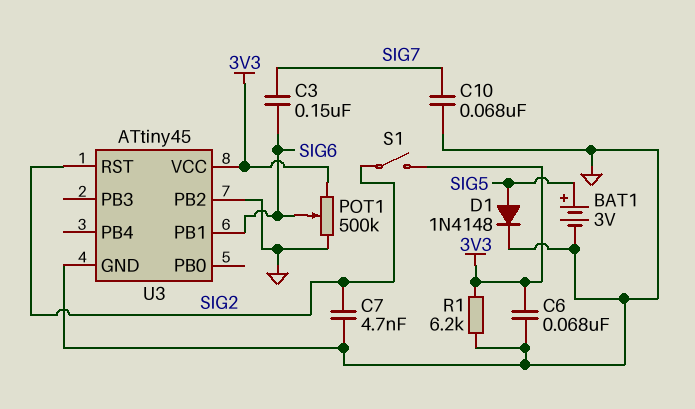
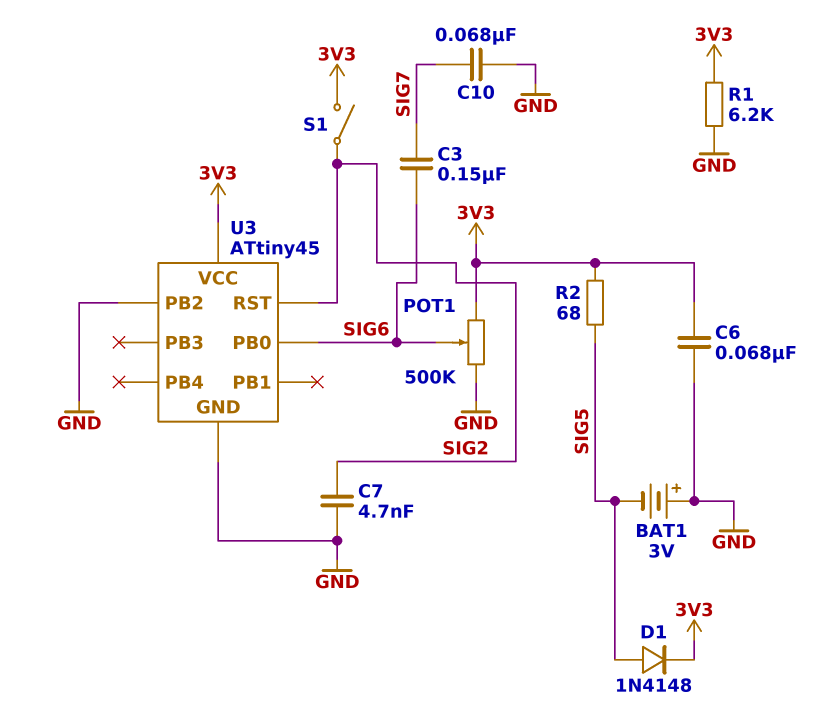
BAT1: 3V (plus SIG5, minus GND) -> 3V (plus GND, minus SIG5)
D1: diode 1N4148 (A SIG5, K GND) -> diode 1N4148 (A SIG5, K 3V3)
R2: none -> 68 (3V3, SIG5)
U3 pin PB0: none -> SIG6
U3 pin PB1: SIG6 -> none

